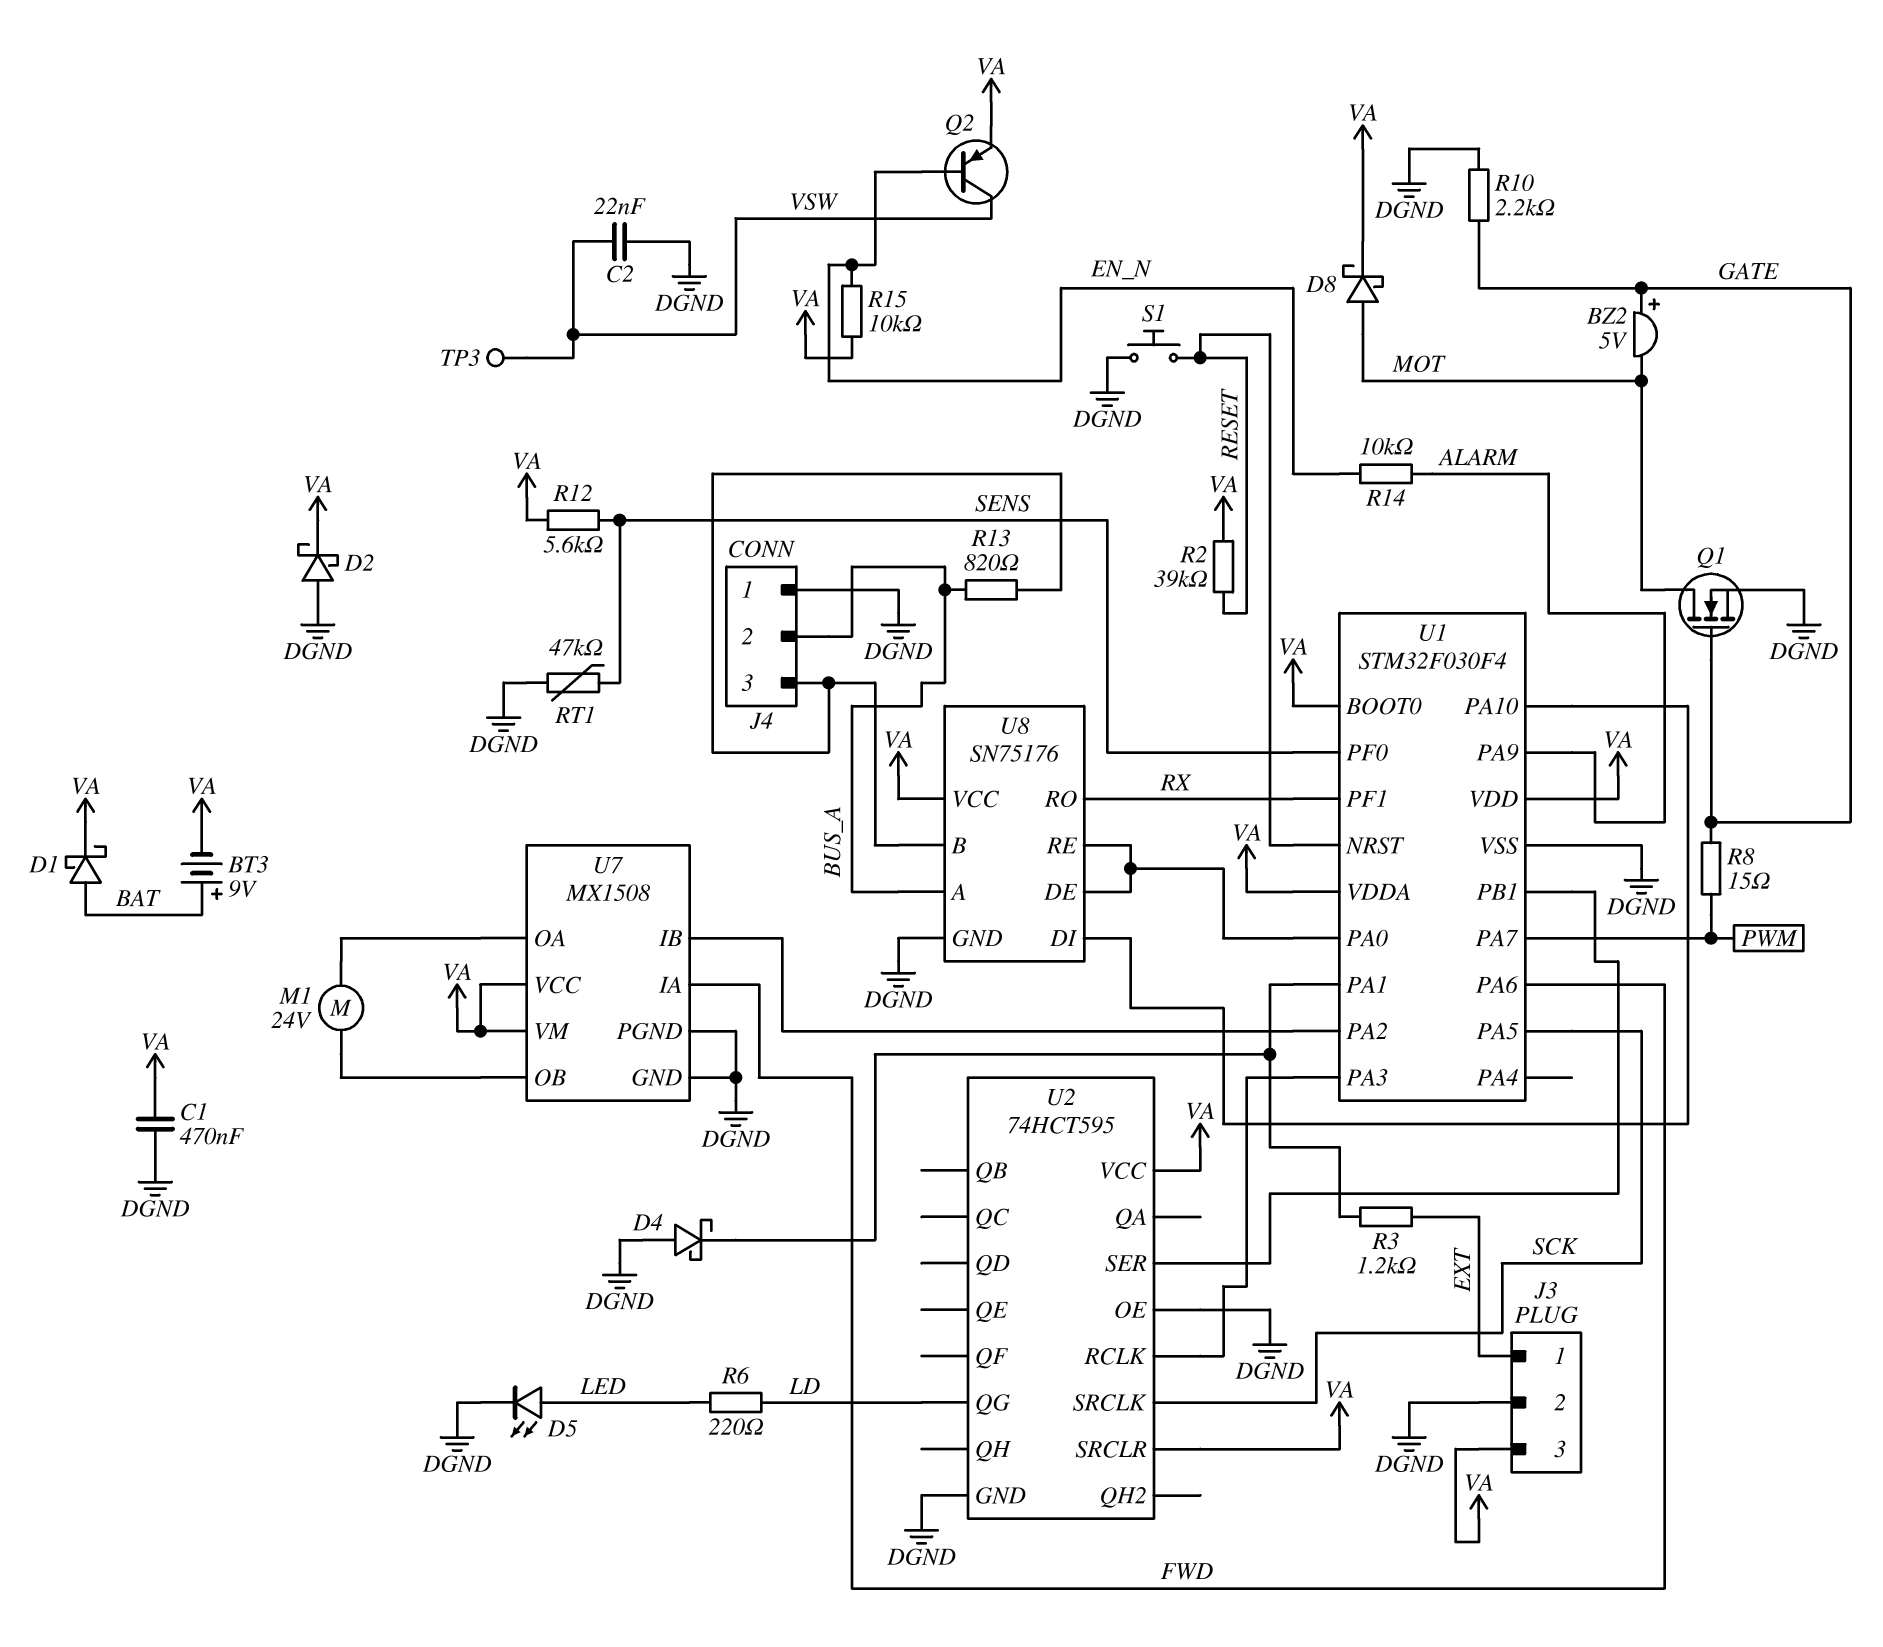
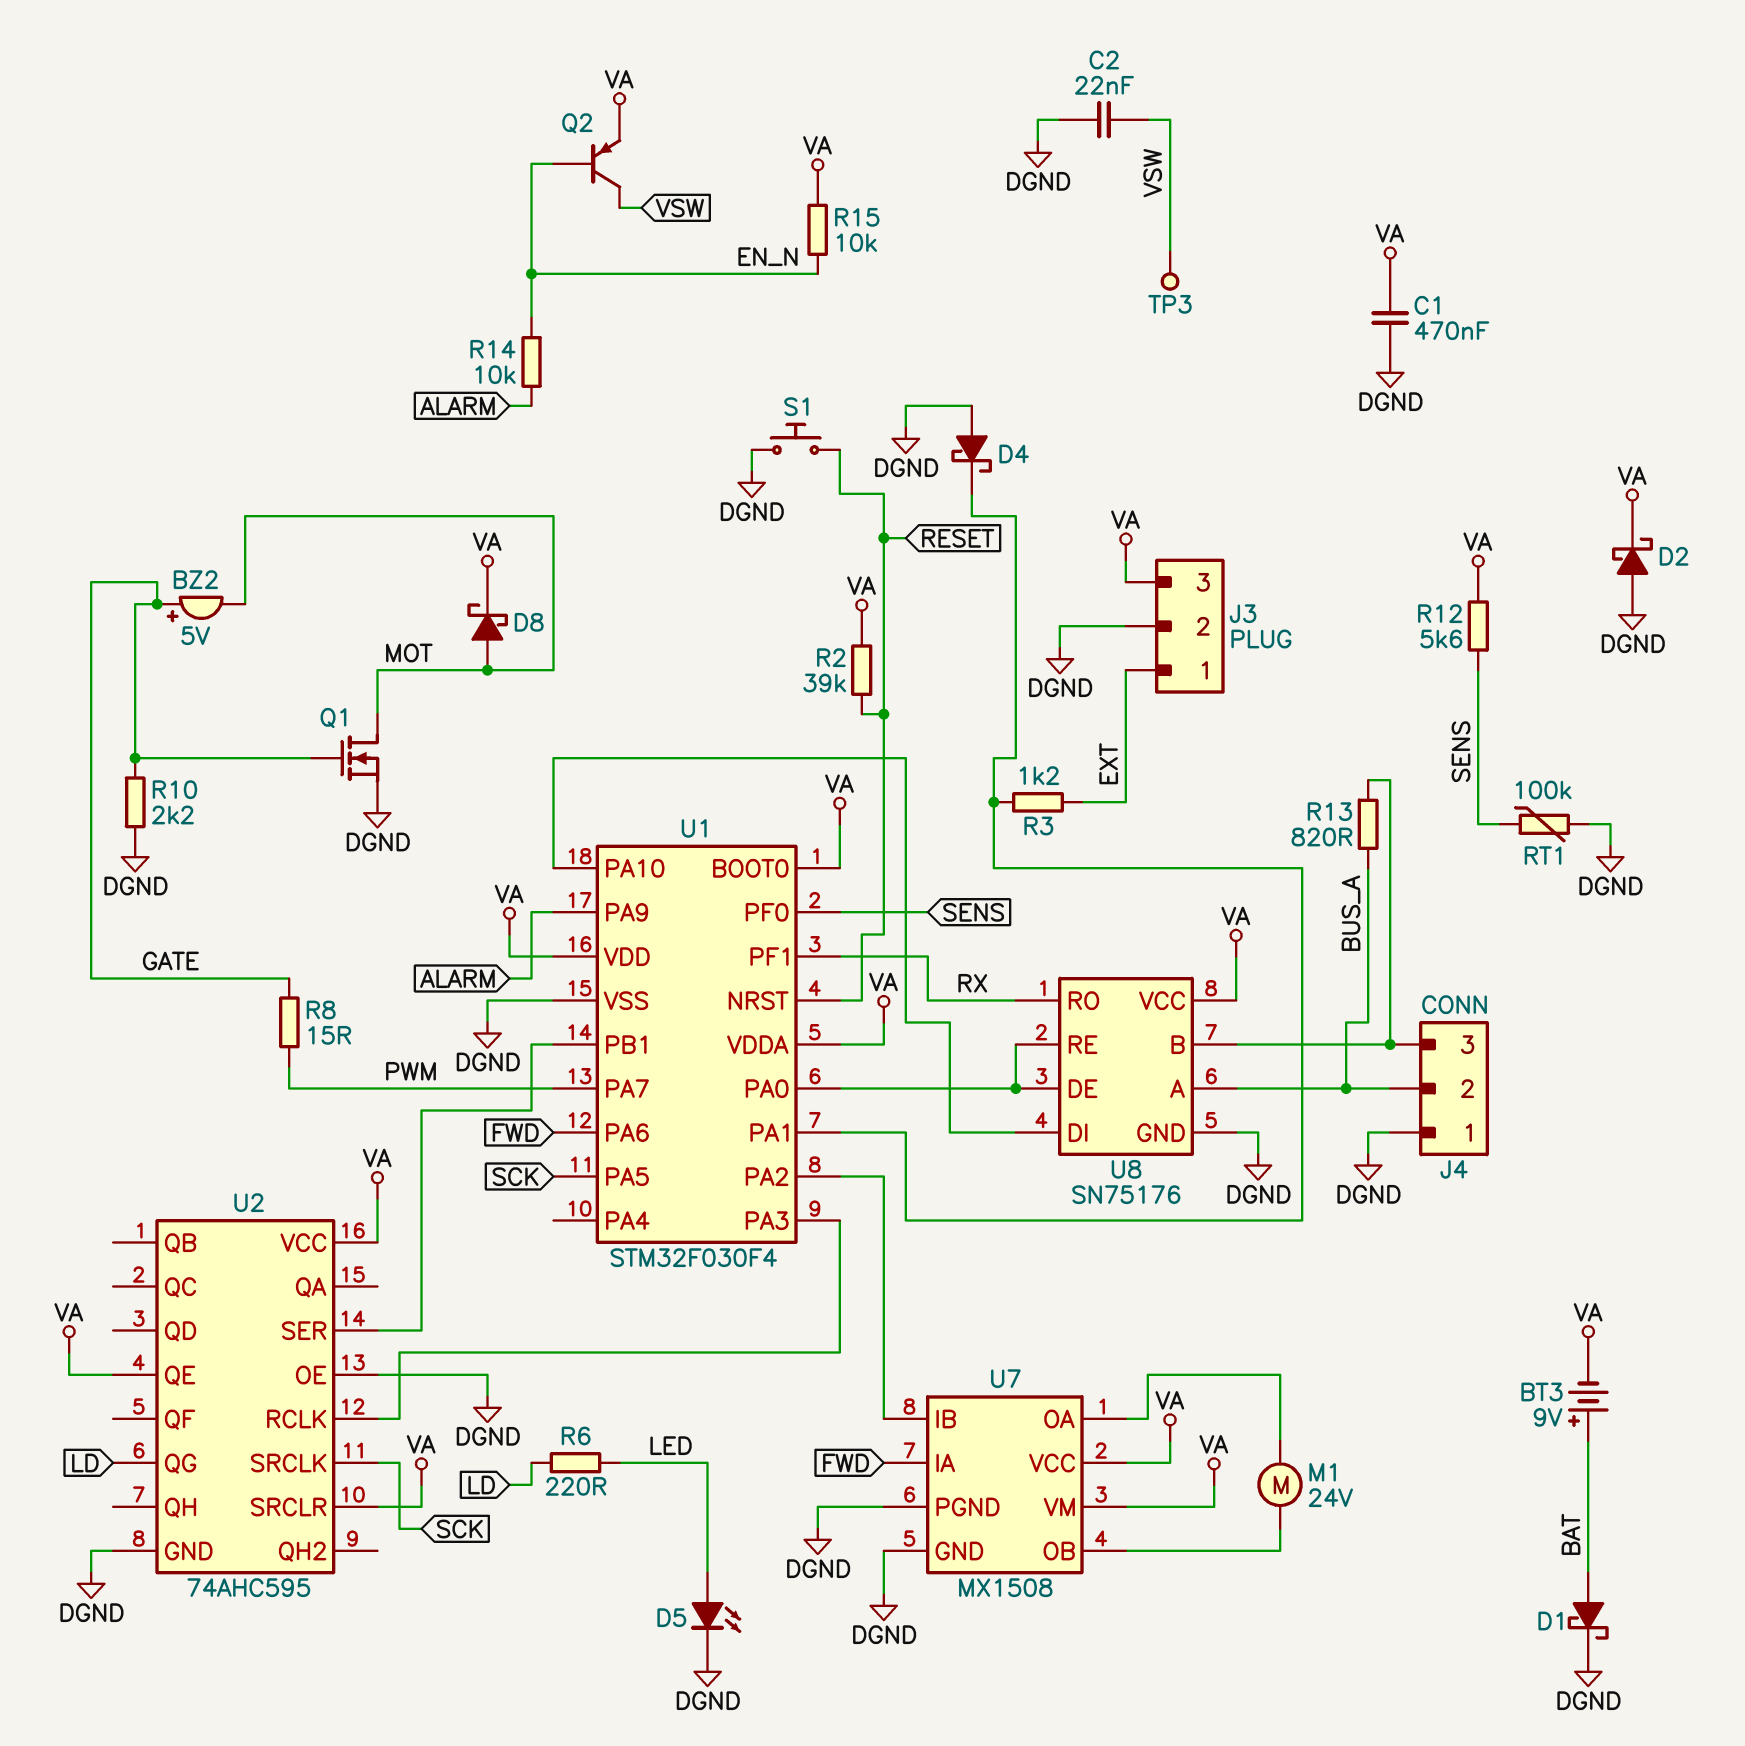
D1: schottky (A BAT, K VA) -> schottky (A BAT, K DGND)
RT1: 47k (DGND, SENS) -> 100k (DGND, SENS)
U2: 74HCT595 -> 74AHC595
U2 pin QE: none -> VA

